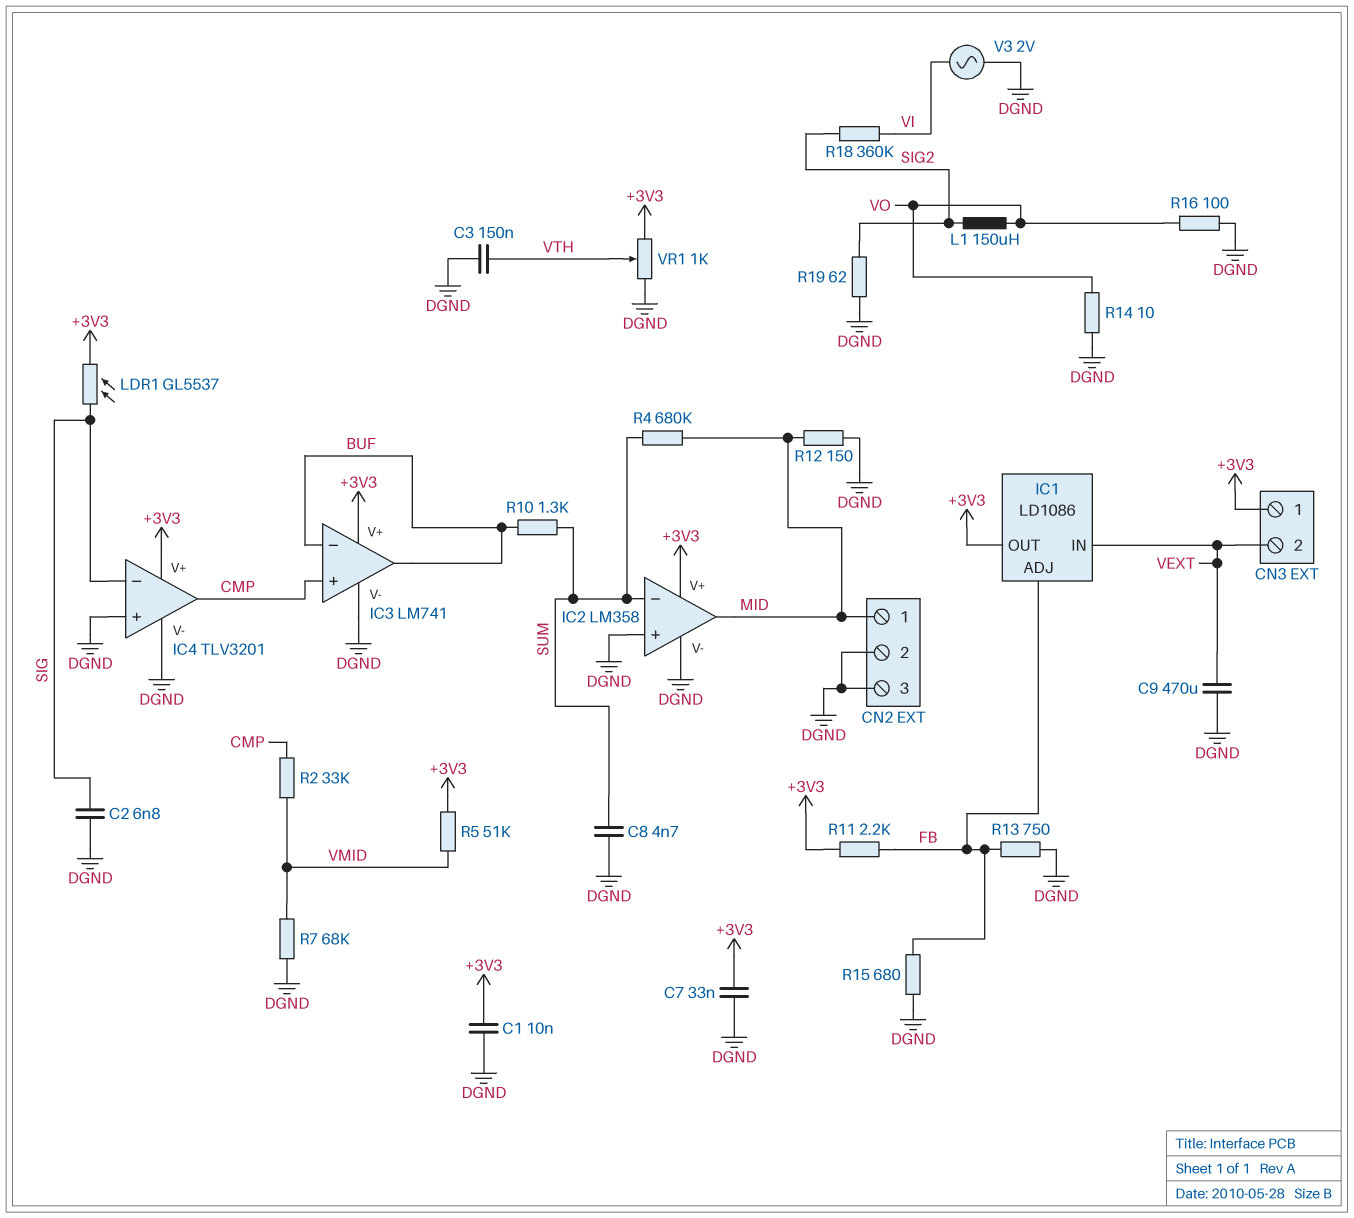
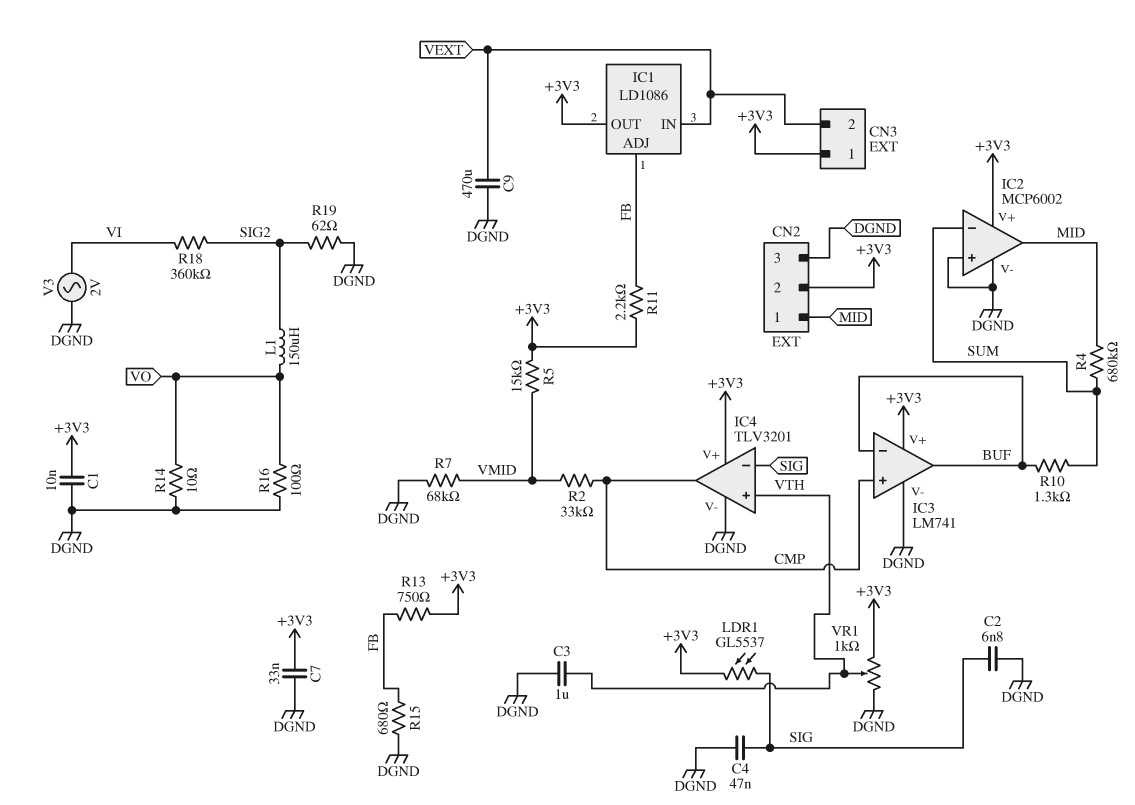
C3: 150nF (DGND, VTH) -> 1uF (DGND, VTH)
C4: none -> 47nF (DGND, SIG)
C8: 4.7nF (DGND, SUM) -> none
CN2 pin 2: DGND -> +3V3
IC2: LM358 -> MCP6002
IC4 pin in+: DGND -> VTH
R5: 51k (+3V3, VMID) -> 15k (+3V3, VMID)
R12: 150 (DGND, MID) -> none
R13: 750 (DGND, FB) -> 750 (+3V3, FB)

